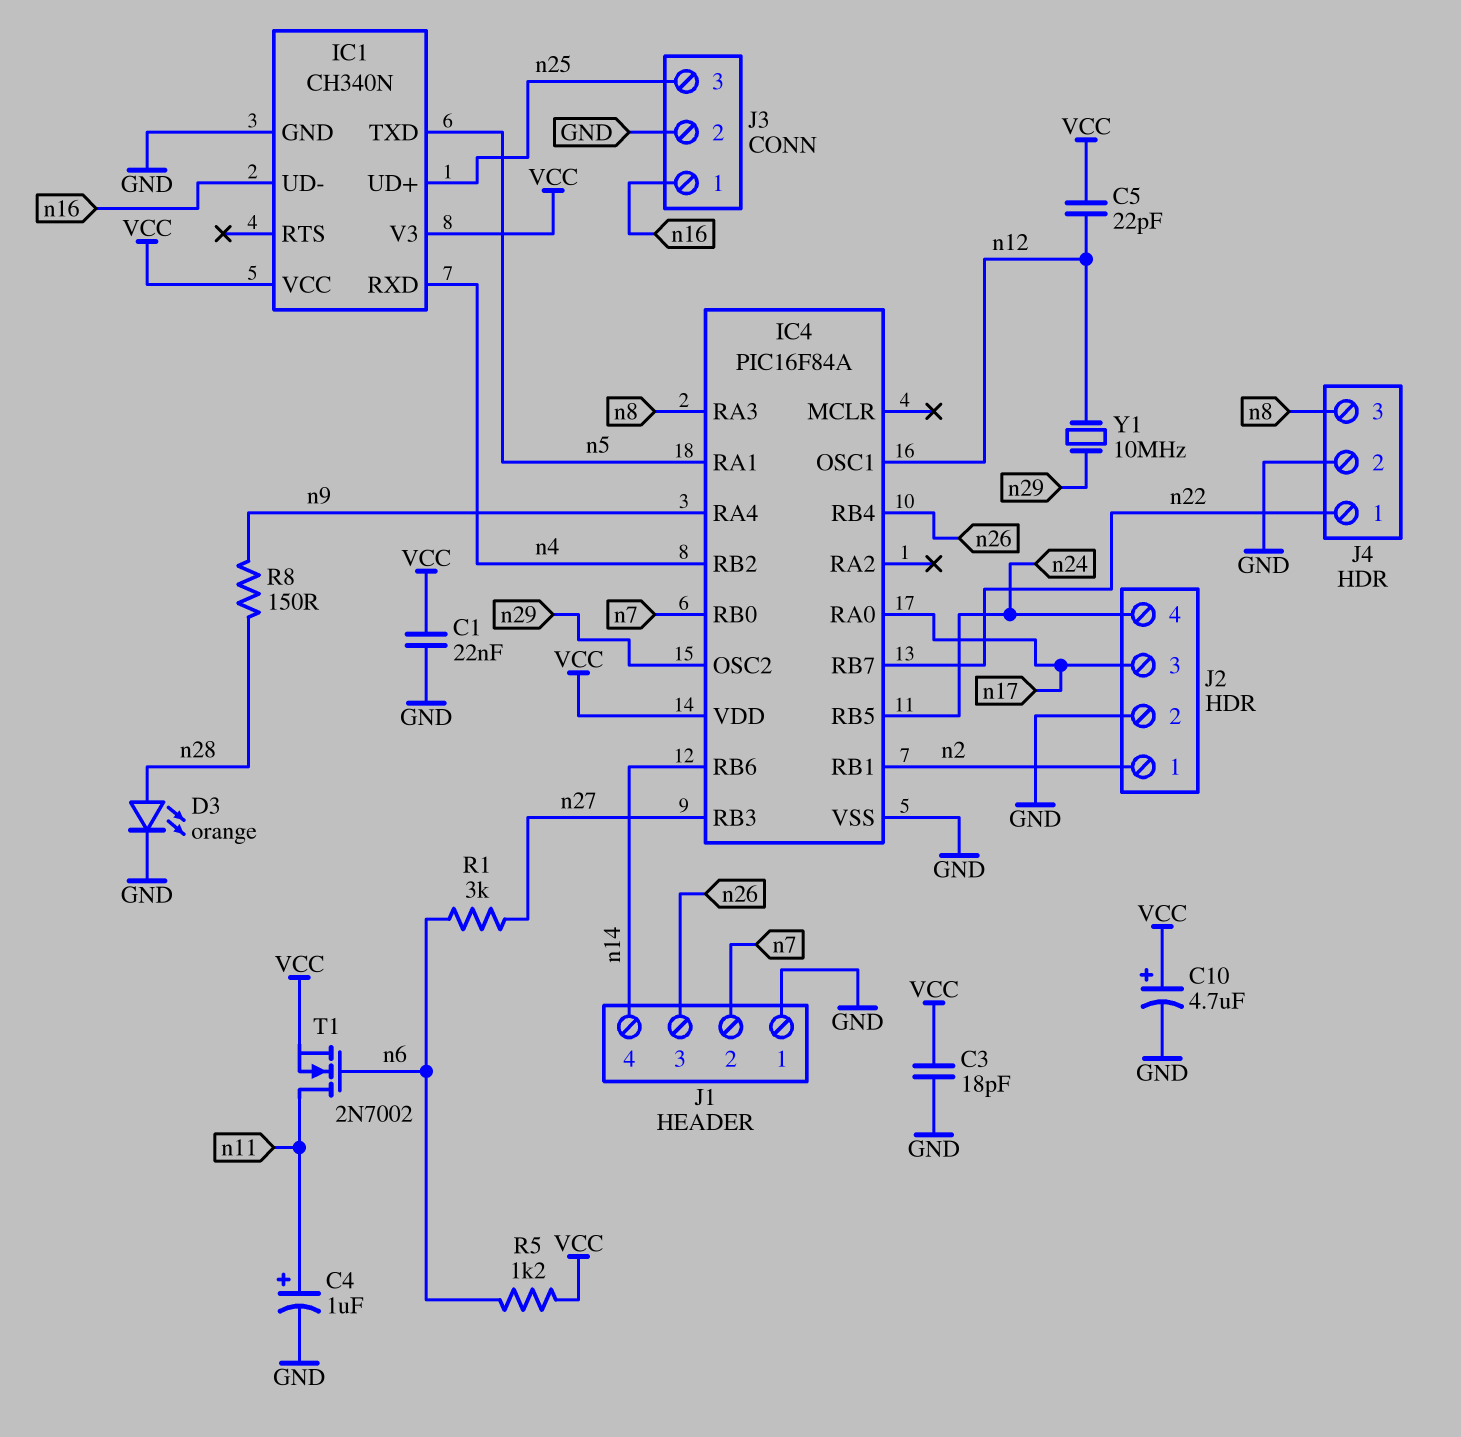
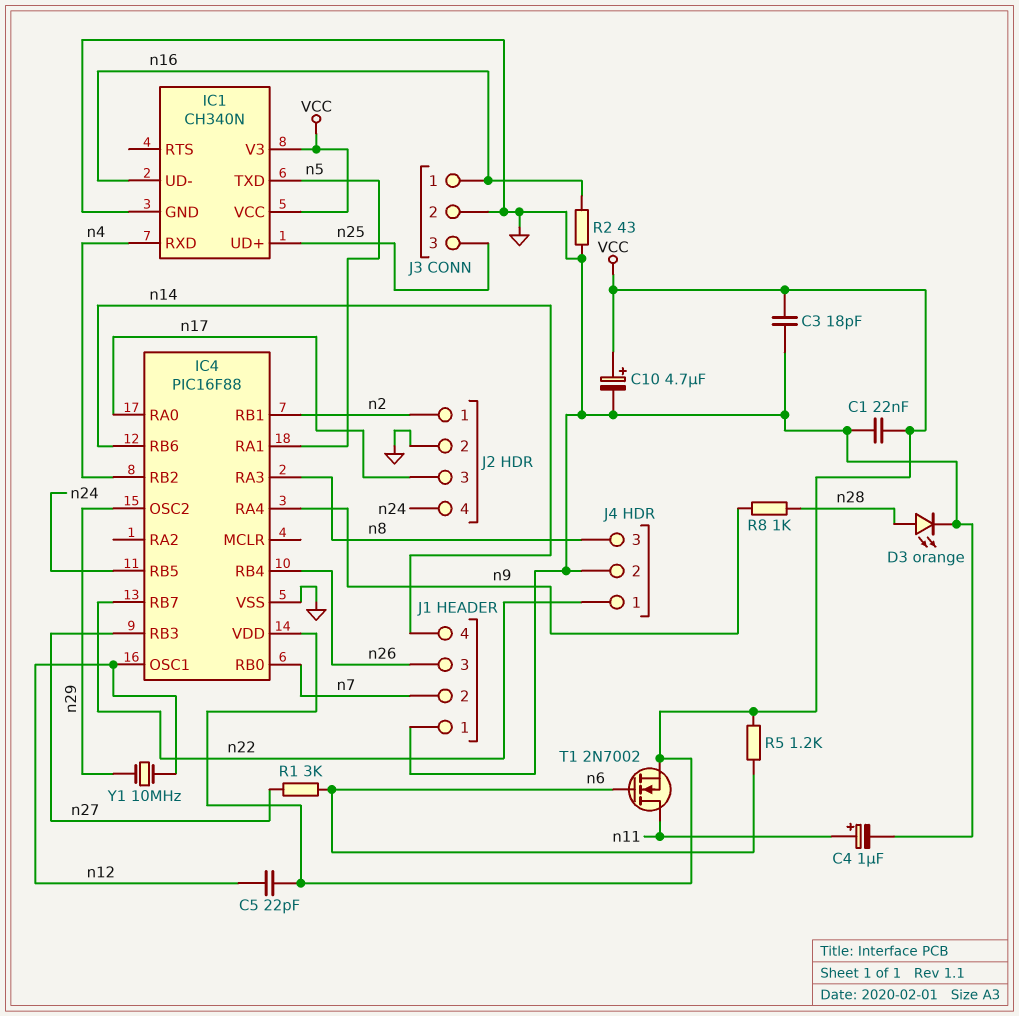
IC4: PIC16F84A -> PIC16F88
R2: none -> 43 (GND, n16)
R8: 150 (n9, n28) -> 1k (n9, n28)

